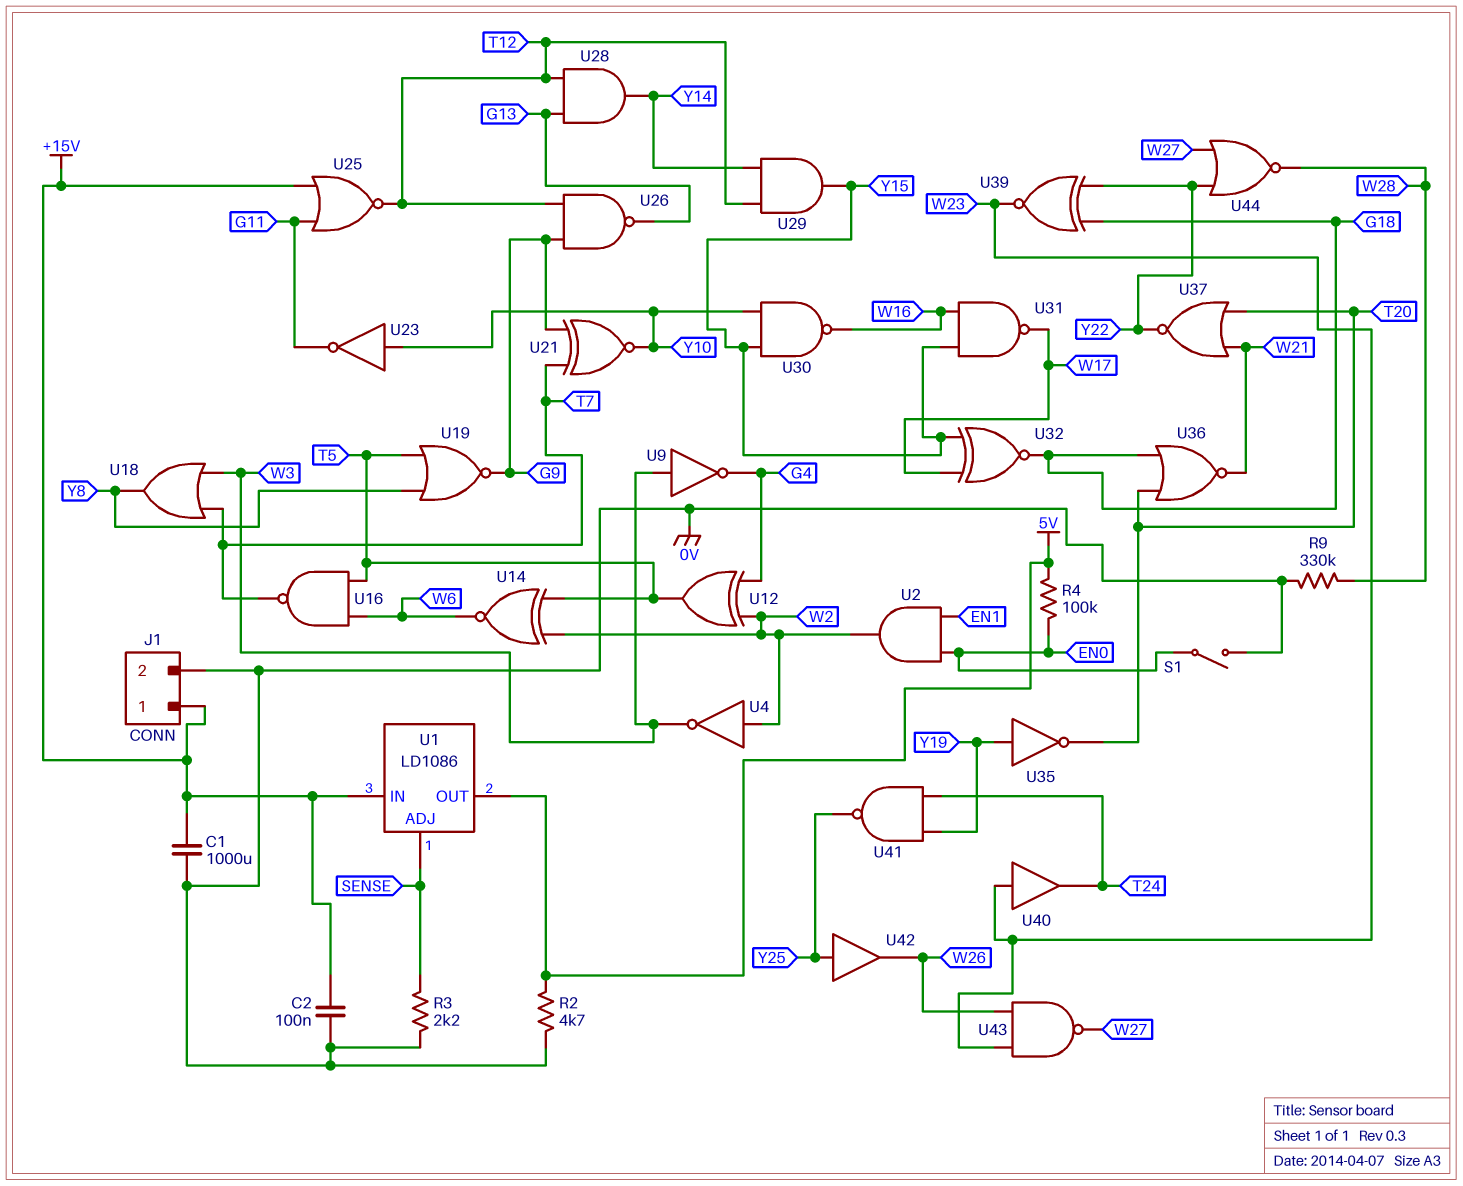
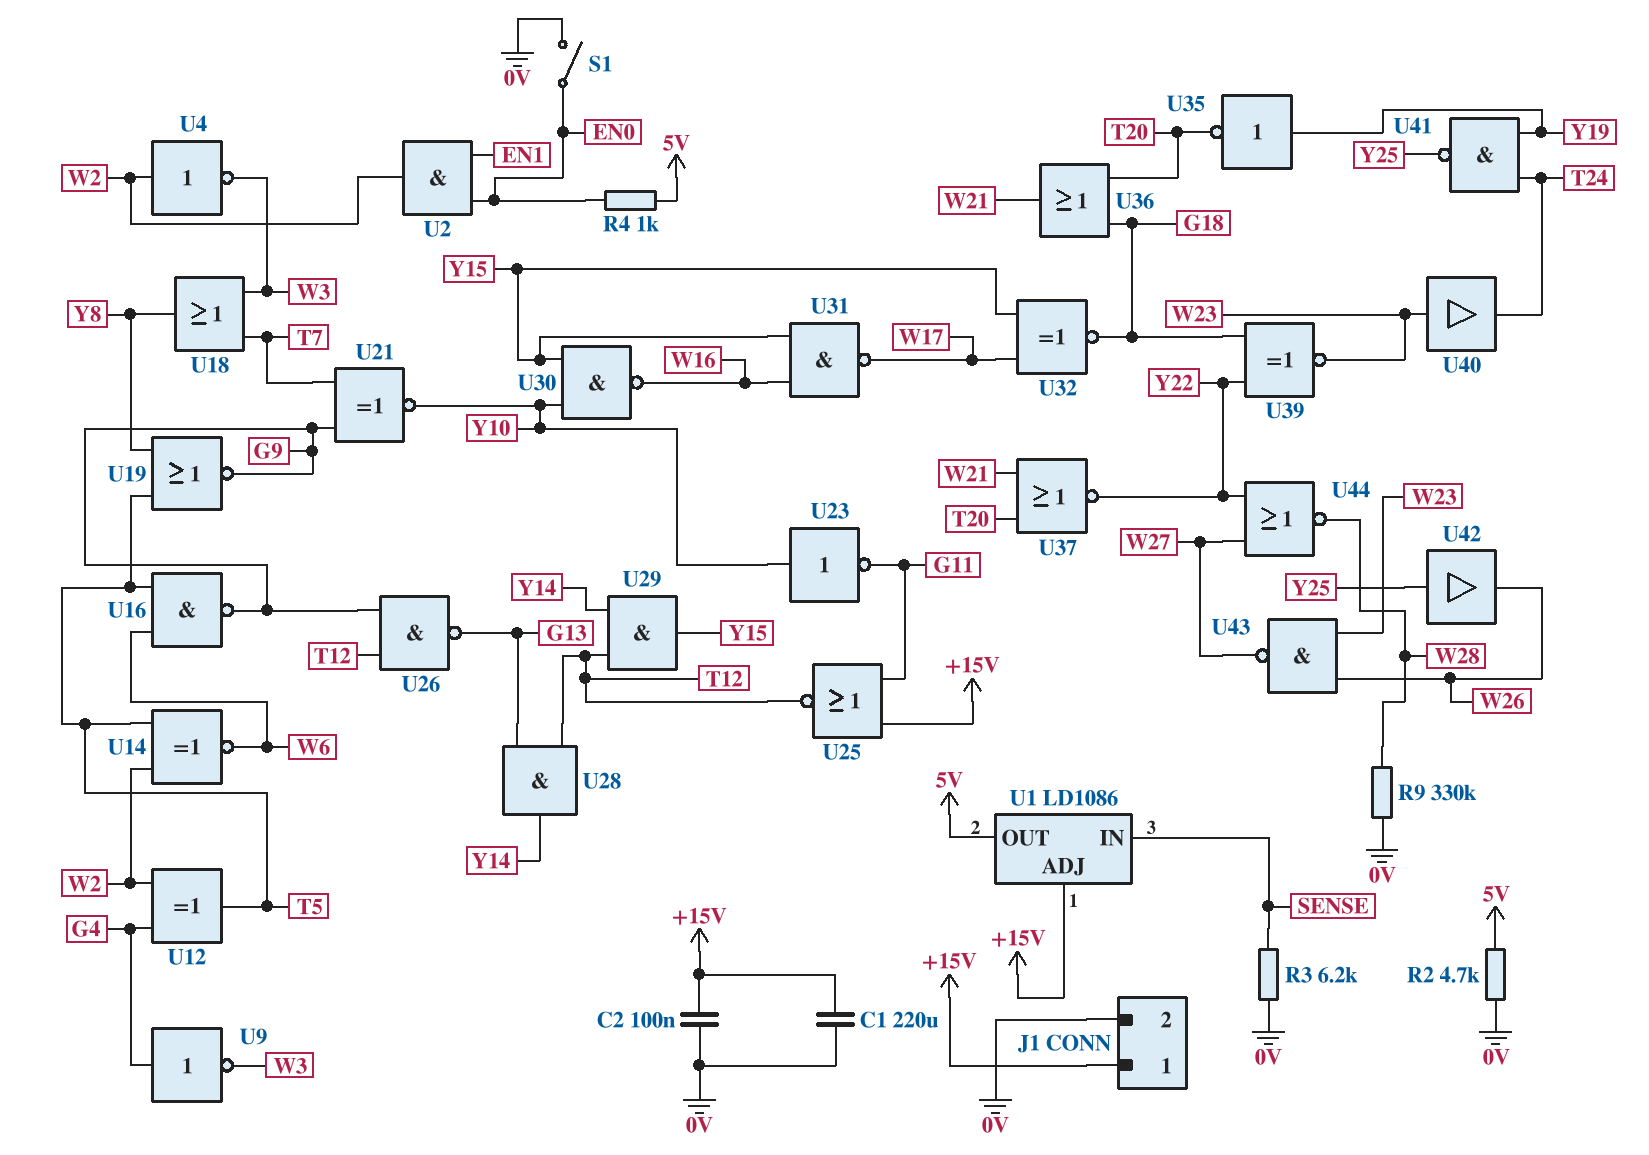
C1: 1000uF (+15V, 0V) -> 220uF (+15V, 0V)
R3: 2.2k (0V, SENSE) -> 6.2k (0V, SENSE)
R4: 100k (5V, EN0) -> 1k (5V, EN0)
U1 pin ADJ: SENSE -> +15V
U1 pin IN: +15V -> SENSE
U9: NOT (in W3, out G4) -> NOT (in G4, out W3)
U16: NAND (in T5, in W6, out T7) -> NAND (in T5, in W6, out G9)
U36: NOR (in G18, in T20, out W21) -> OR (in G18, in T20, out W21)

